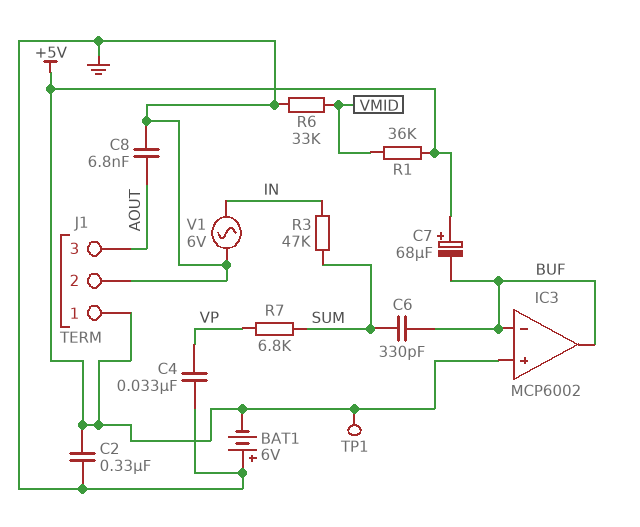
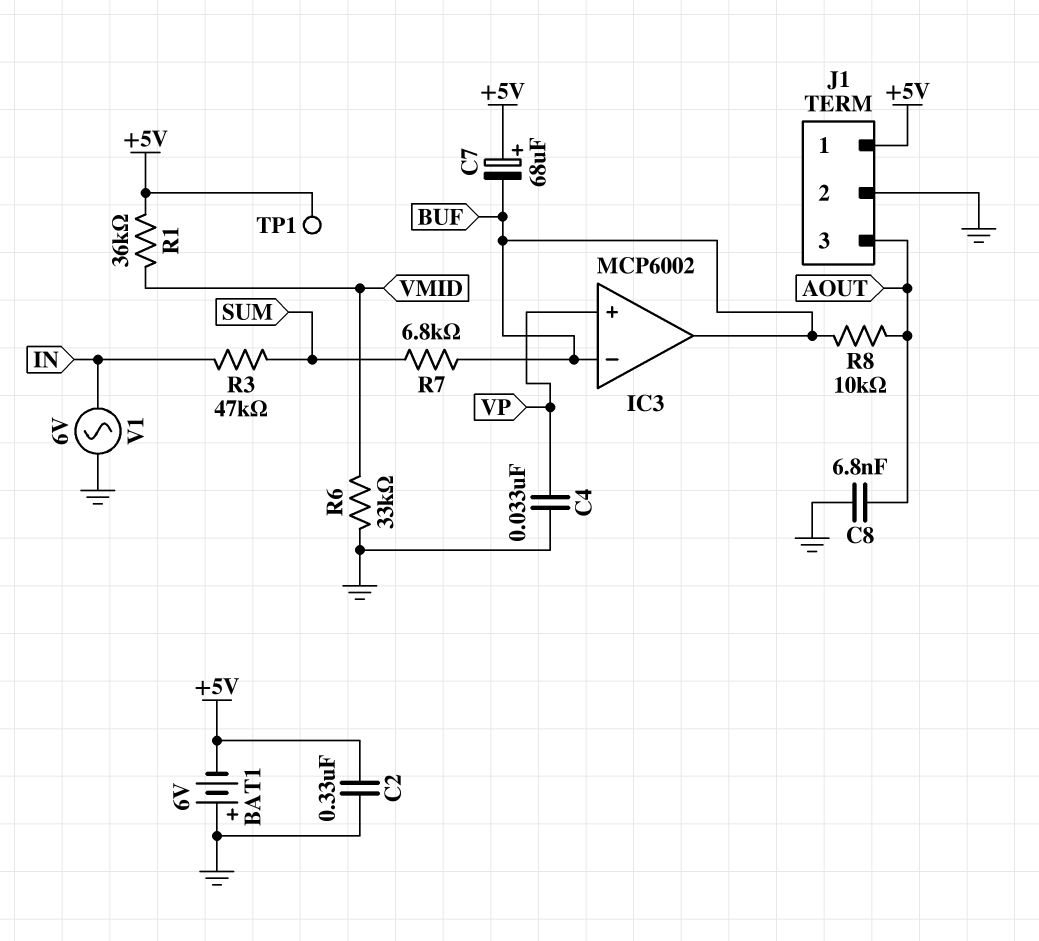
C6: 330pF (BUF, SUM) -> none
IC3 pin in+: +5V -> VP
R7: 6.8k (SUM, VP) -> 6.8k (BUF, SUM)
R8: none -> 10k (AOUT, BUF)

